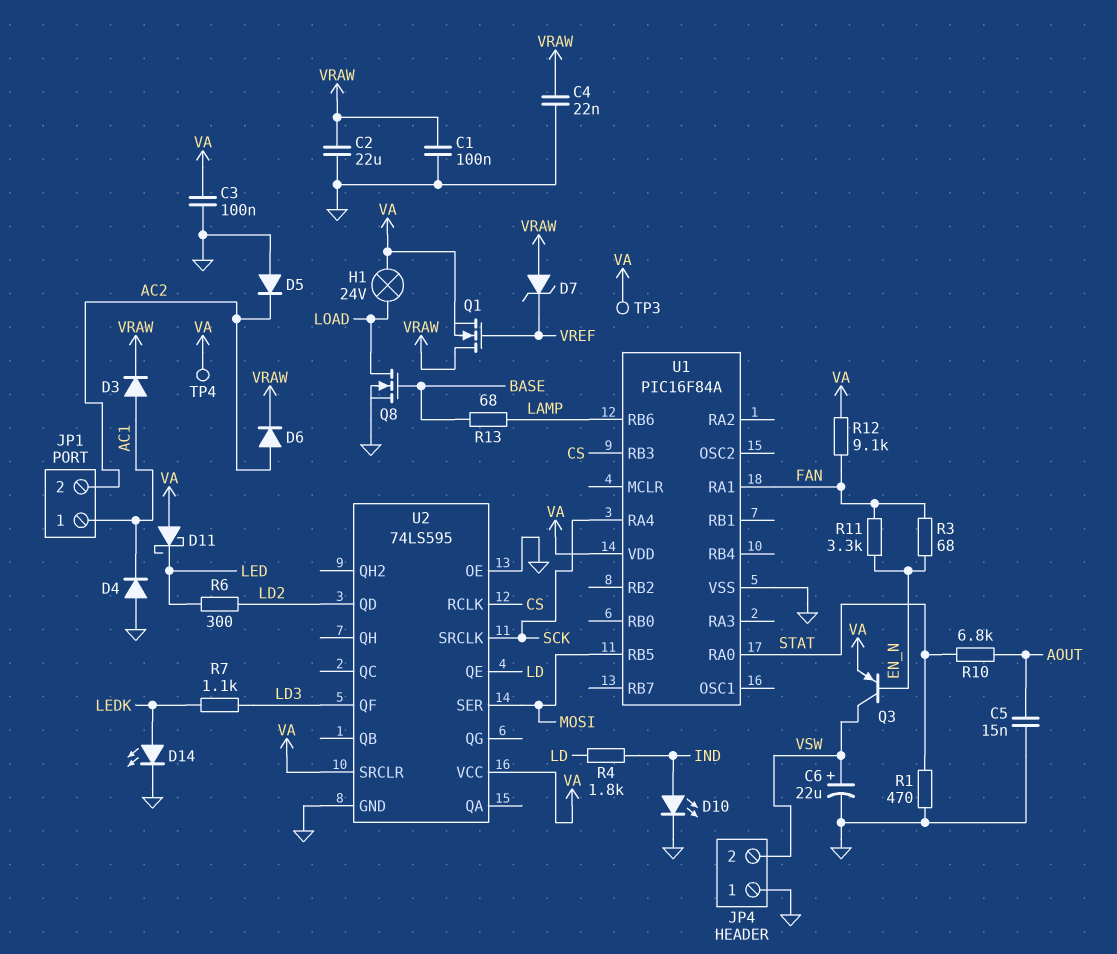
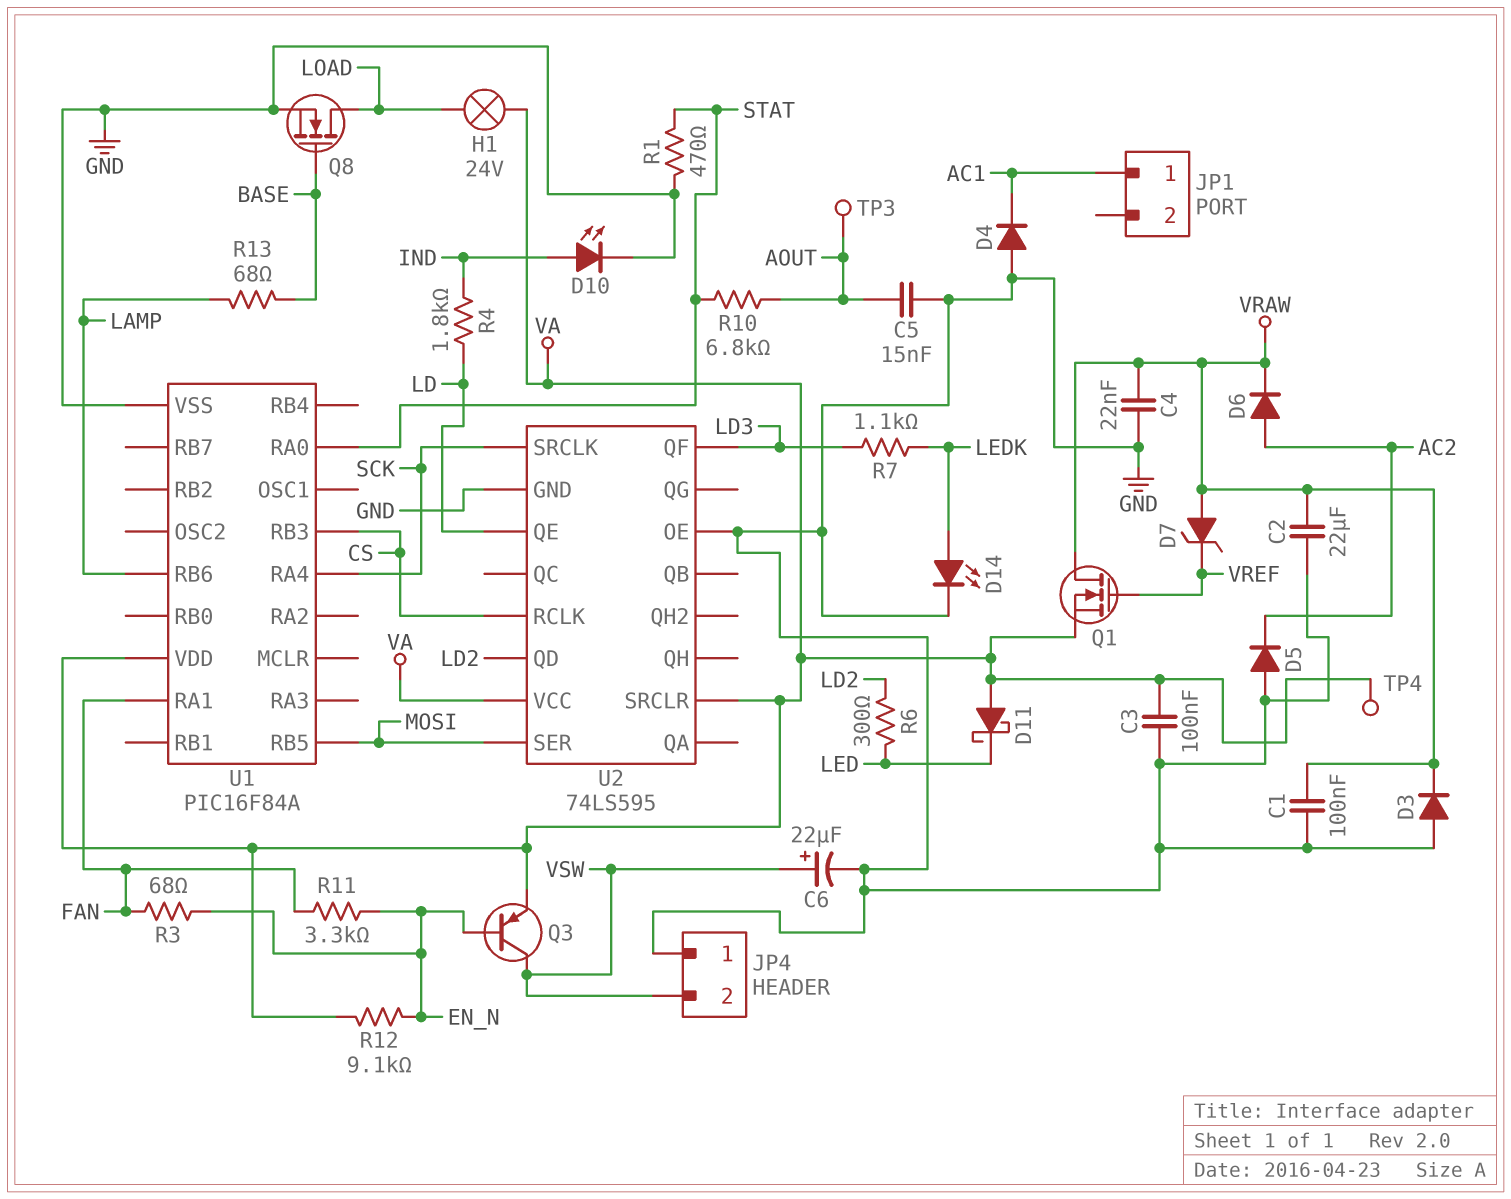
D3: diode (A AC1, K VRAW) -> diode (A GND, K VRAW)
JP1 pin 2: AC2 -> none
R12: 9.1k (FAN, VA) -> 9.1k (EN_N, VA)
TP3: test point (VA) -> test point (AOUT)

